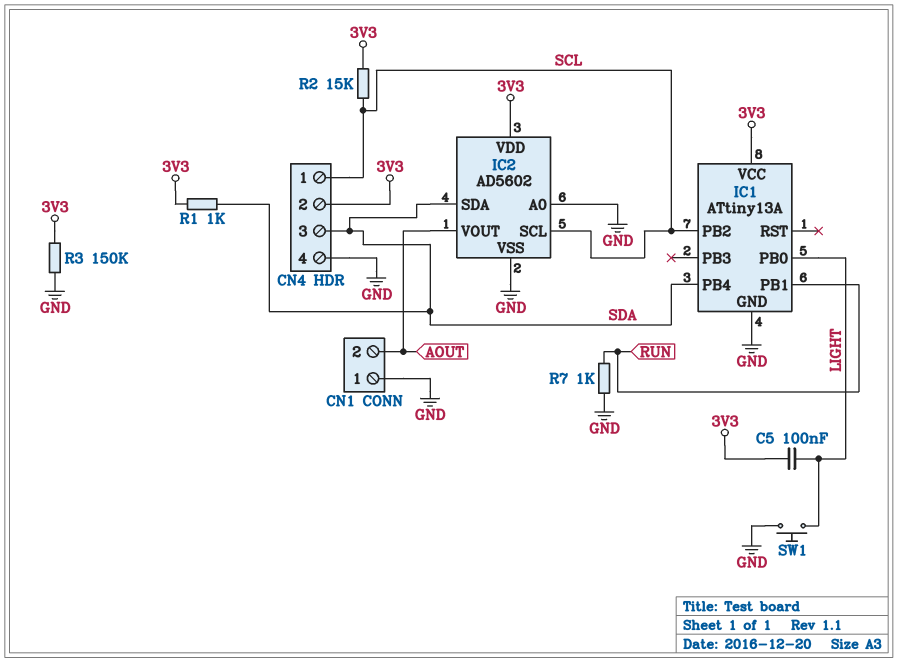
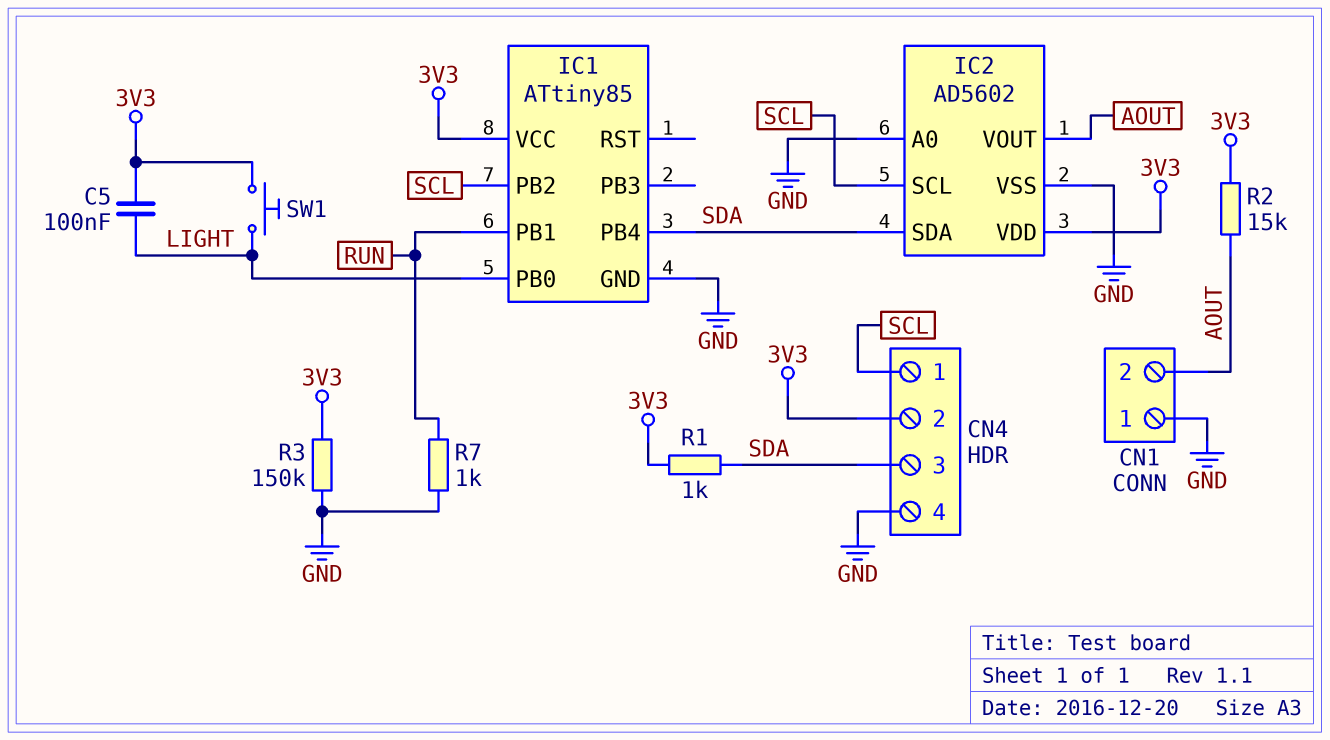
IC1: ATtiny13A -> ATtiny85
R2: 15k (3V3, SCL) -> 15k (3V3, AOUT)
SW1: button (GND, LIGHT) -> button (3V3, LIGHT)

